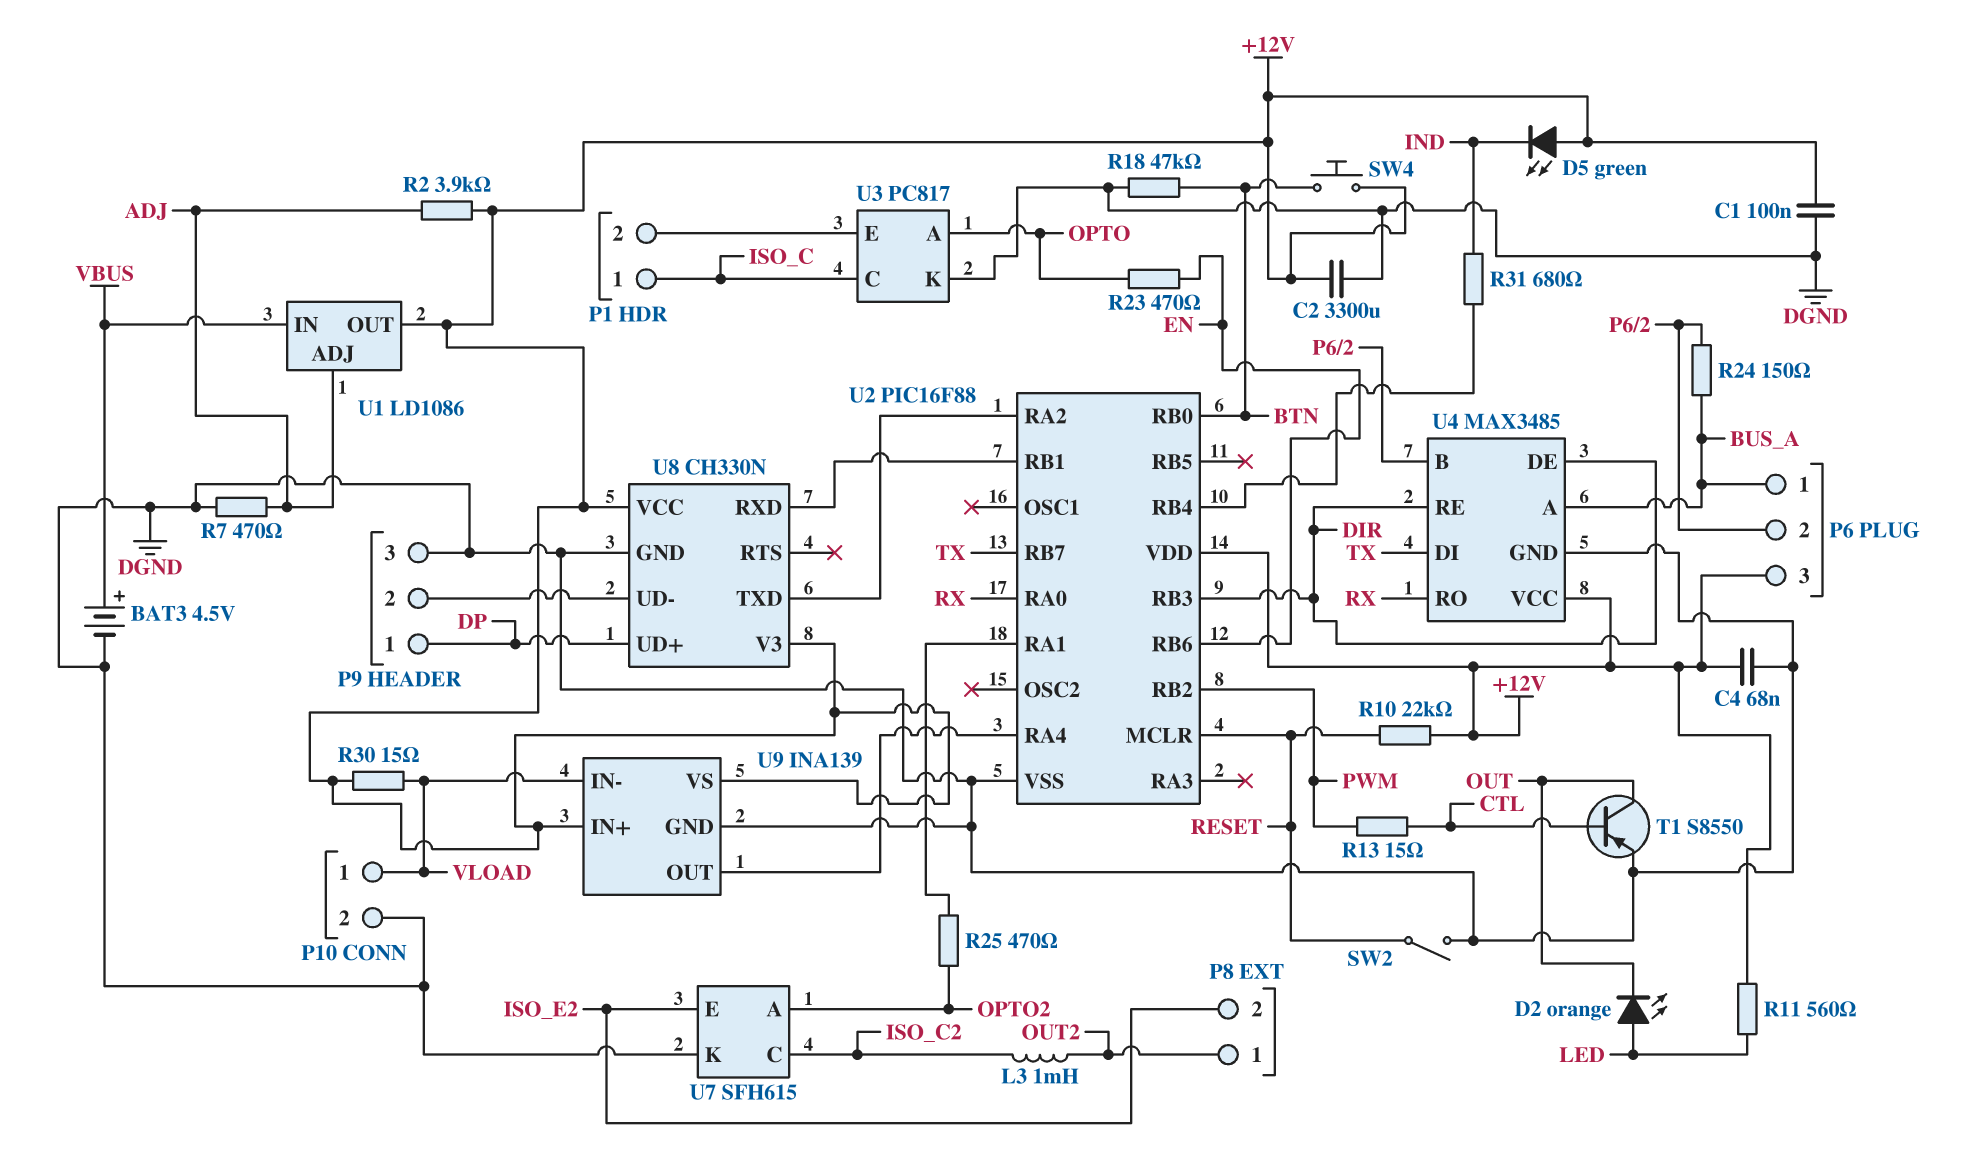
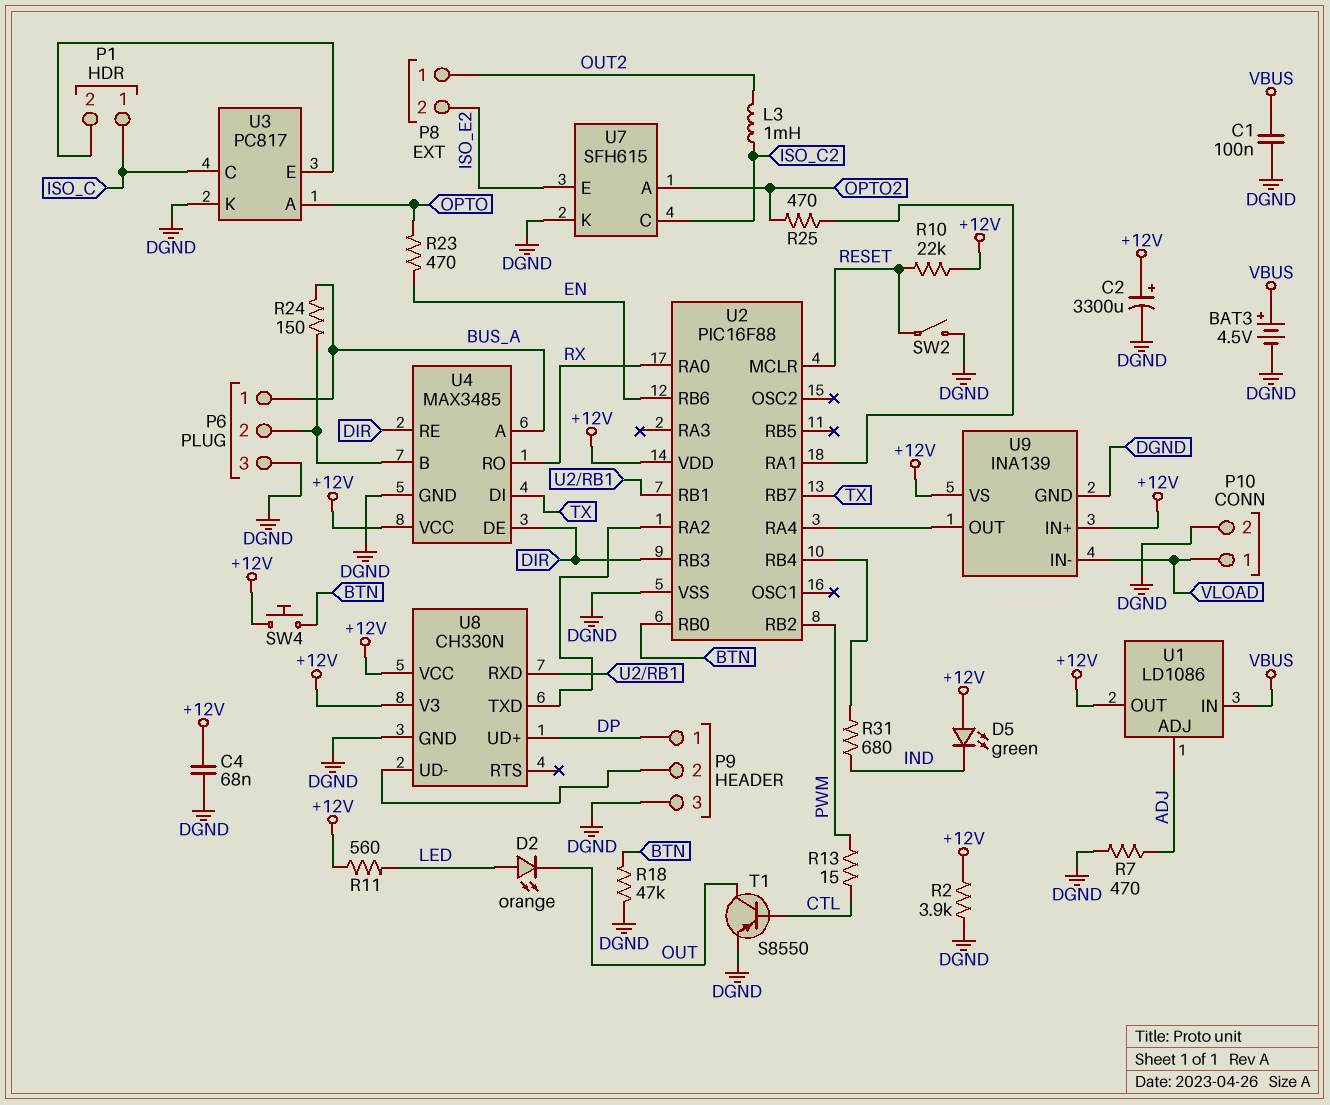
C1: 100nF (+12V, DGND) -> 100nF (DGND, VBUS)
C2: 3300uF (+12V, DGND) -> 3300uF (plus +12V, minus DGND)
P6 pin 3: +12V -> DGND
R2: 3.9k (+12V, ADJ) -> 3.9k (+12V, DGND)
R30: 15 (+12V, VLOAD) -> none

